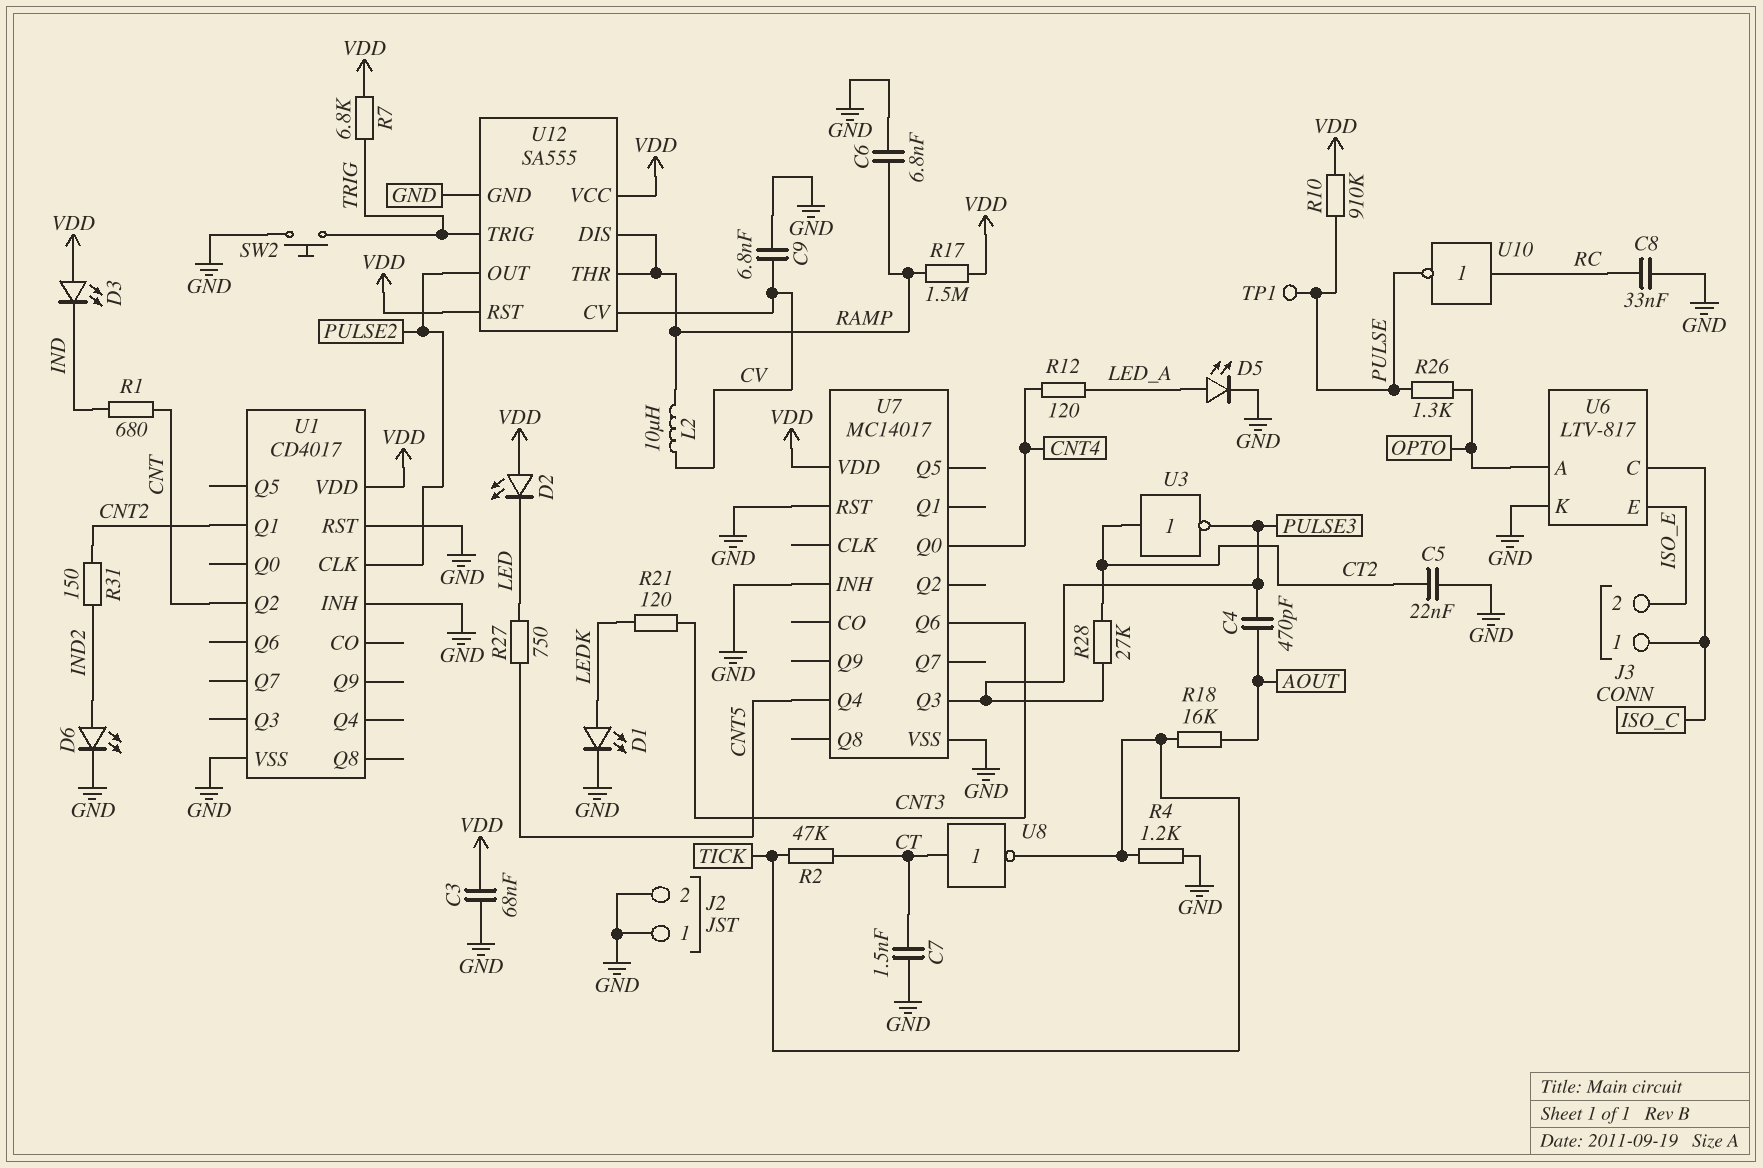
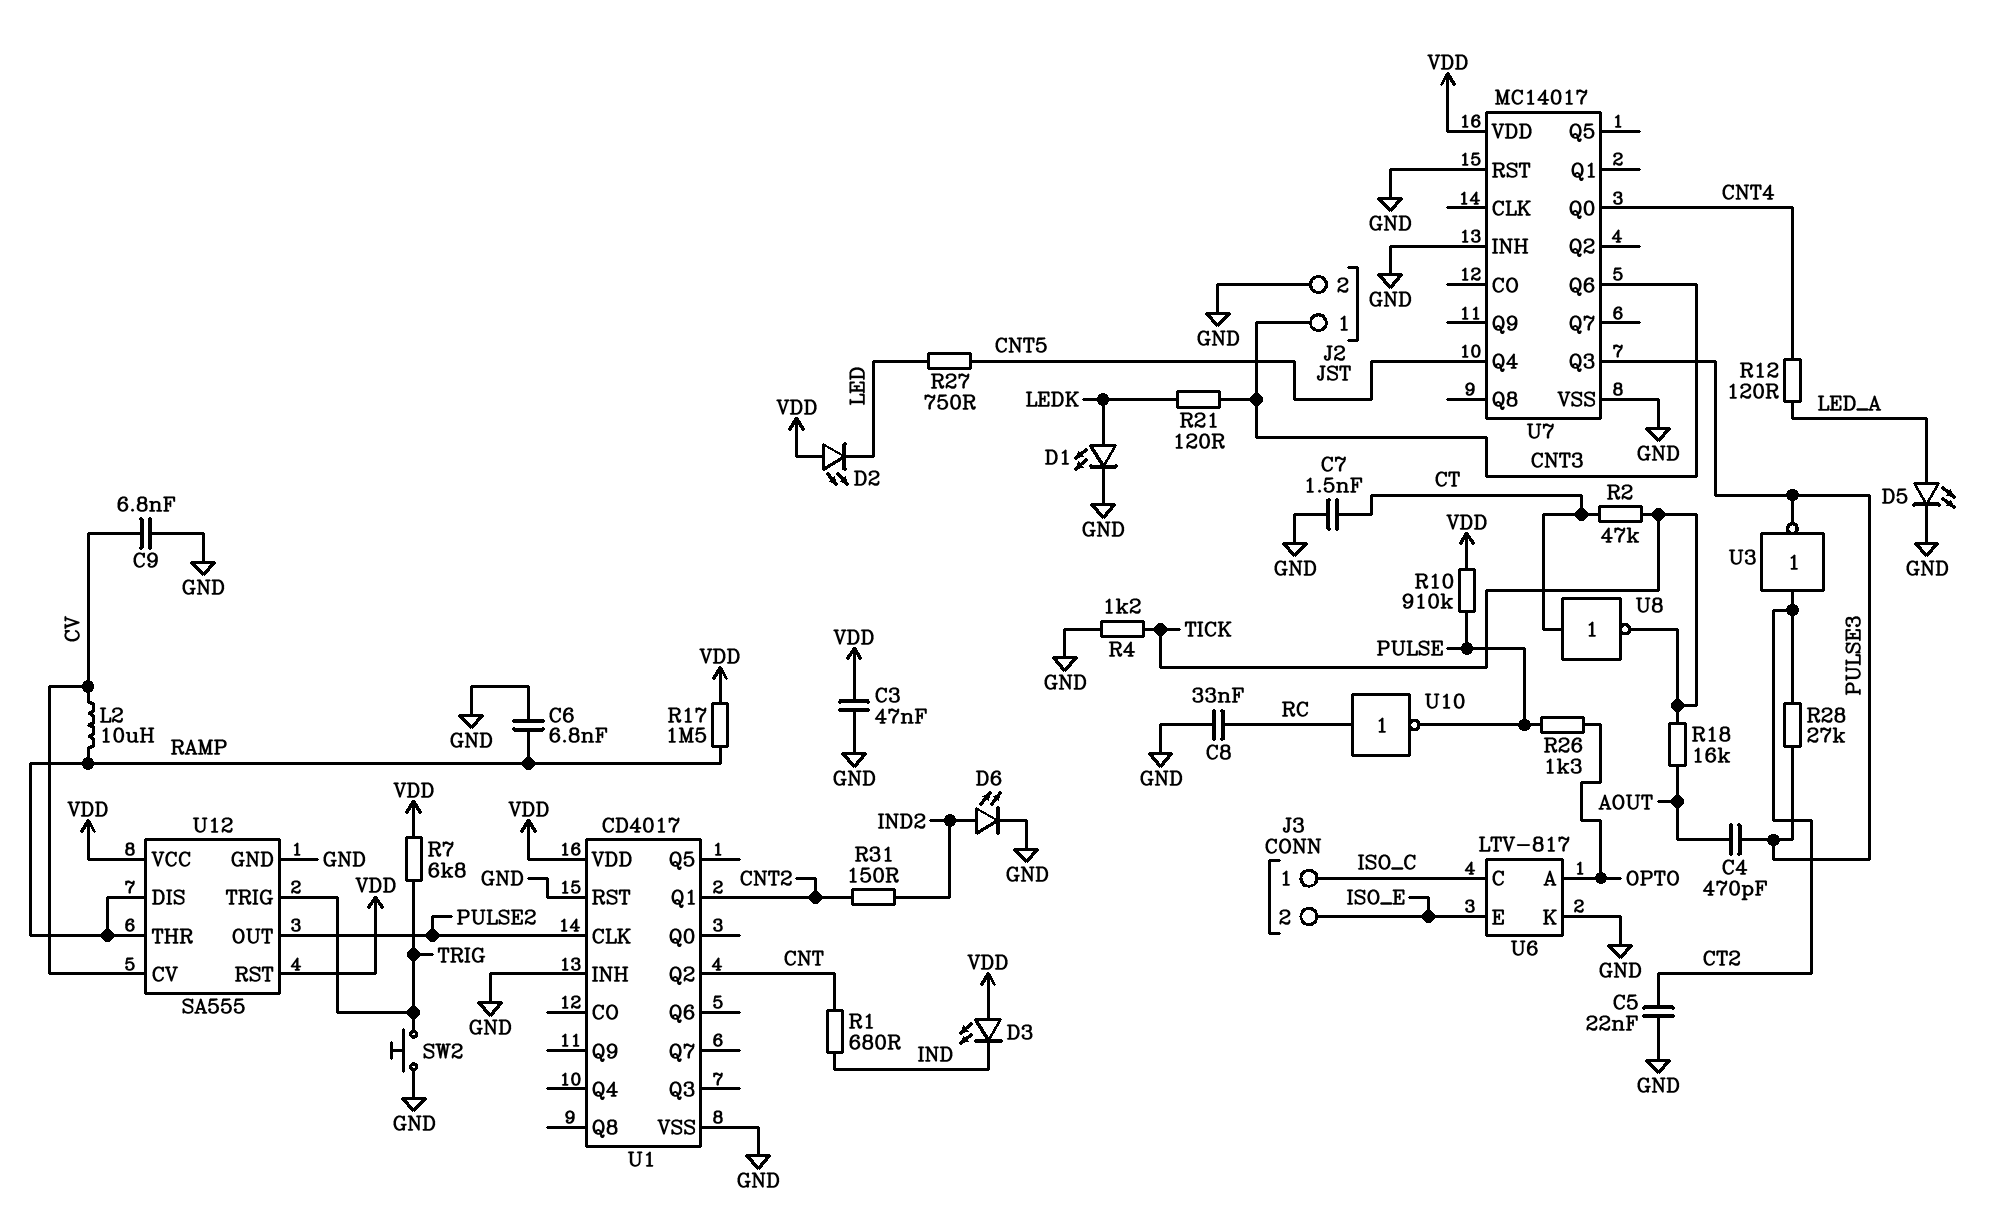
C3: 68nF (GND, VDD) -> 47nF (GND, VDD)
J2 pin 1: GND -> CNT3
TP1: test point (PULSE) -> none

